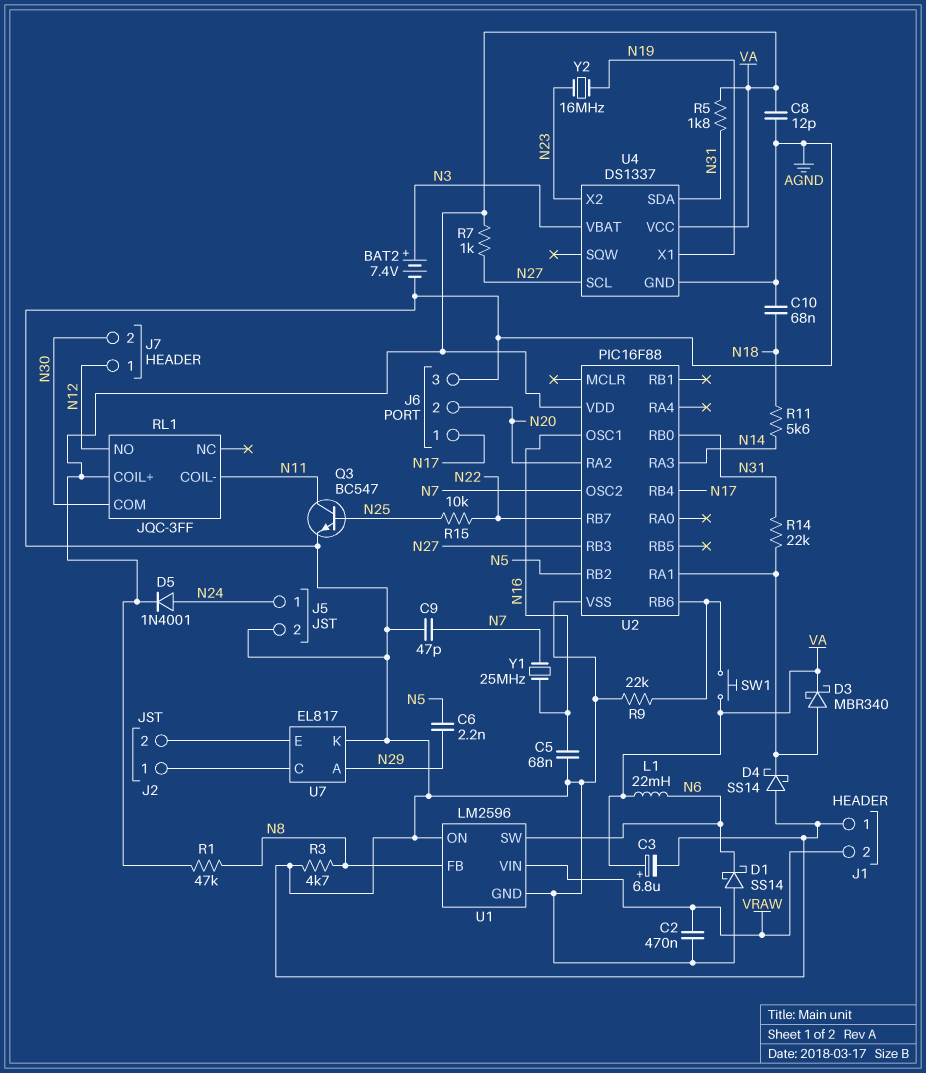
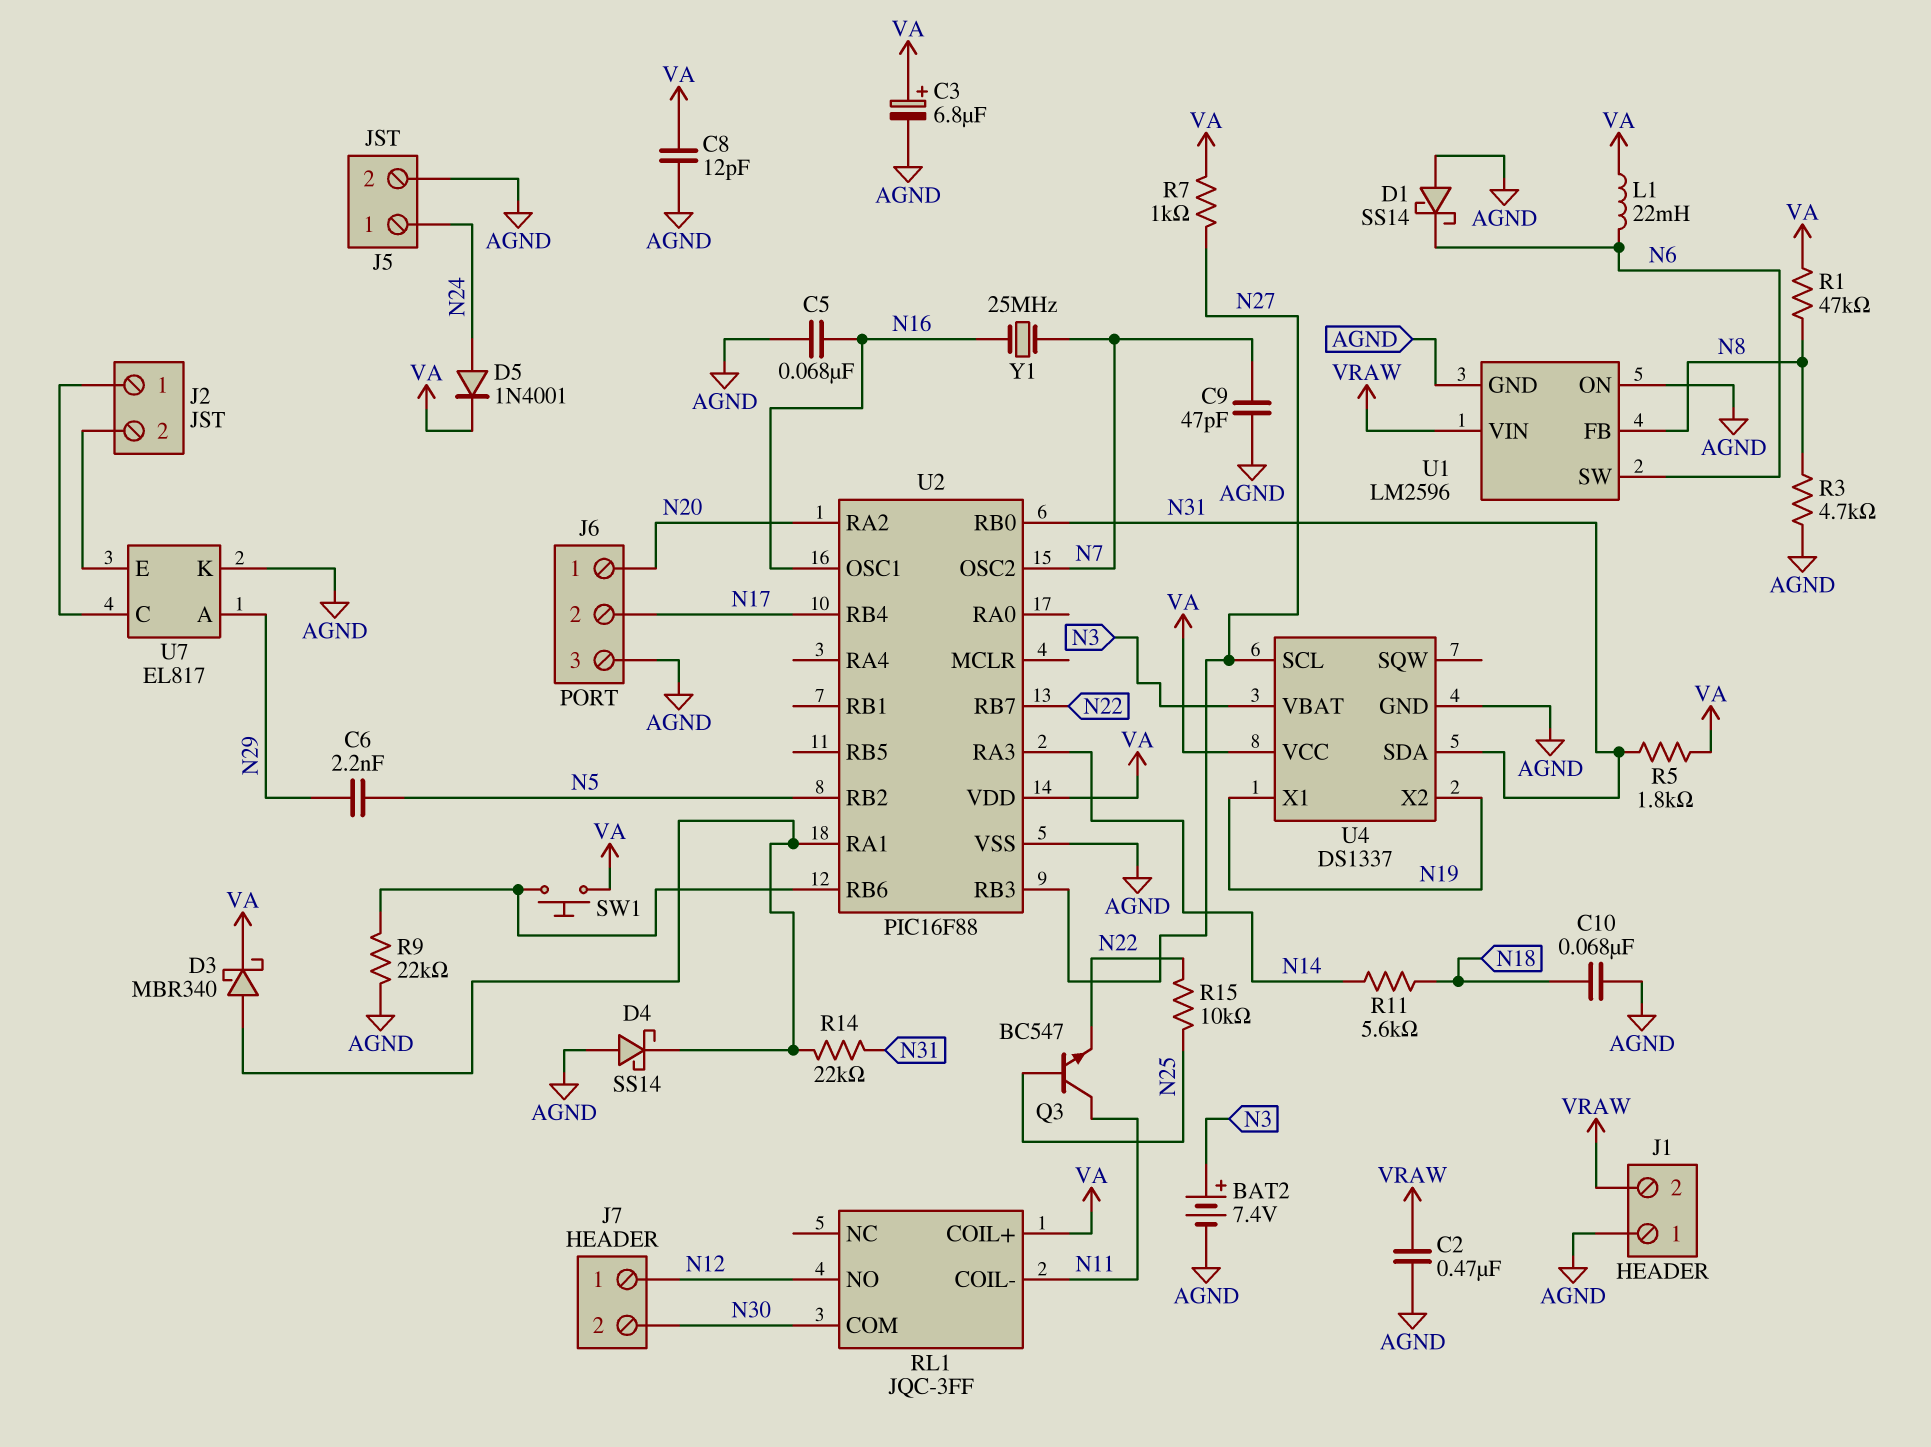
J6 pin 1: N17 -> N20
J6 pin 2: N20 -> N17
Q3: NPN BC547 (B N25, C N11, E AGND) -> NPN BC547 (B N25, C N11, E N22)
U4 pin X2: N23 -> N19
Y2: 16MHz (N19, N23) -> none

